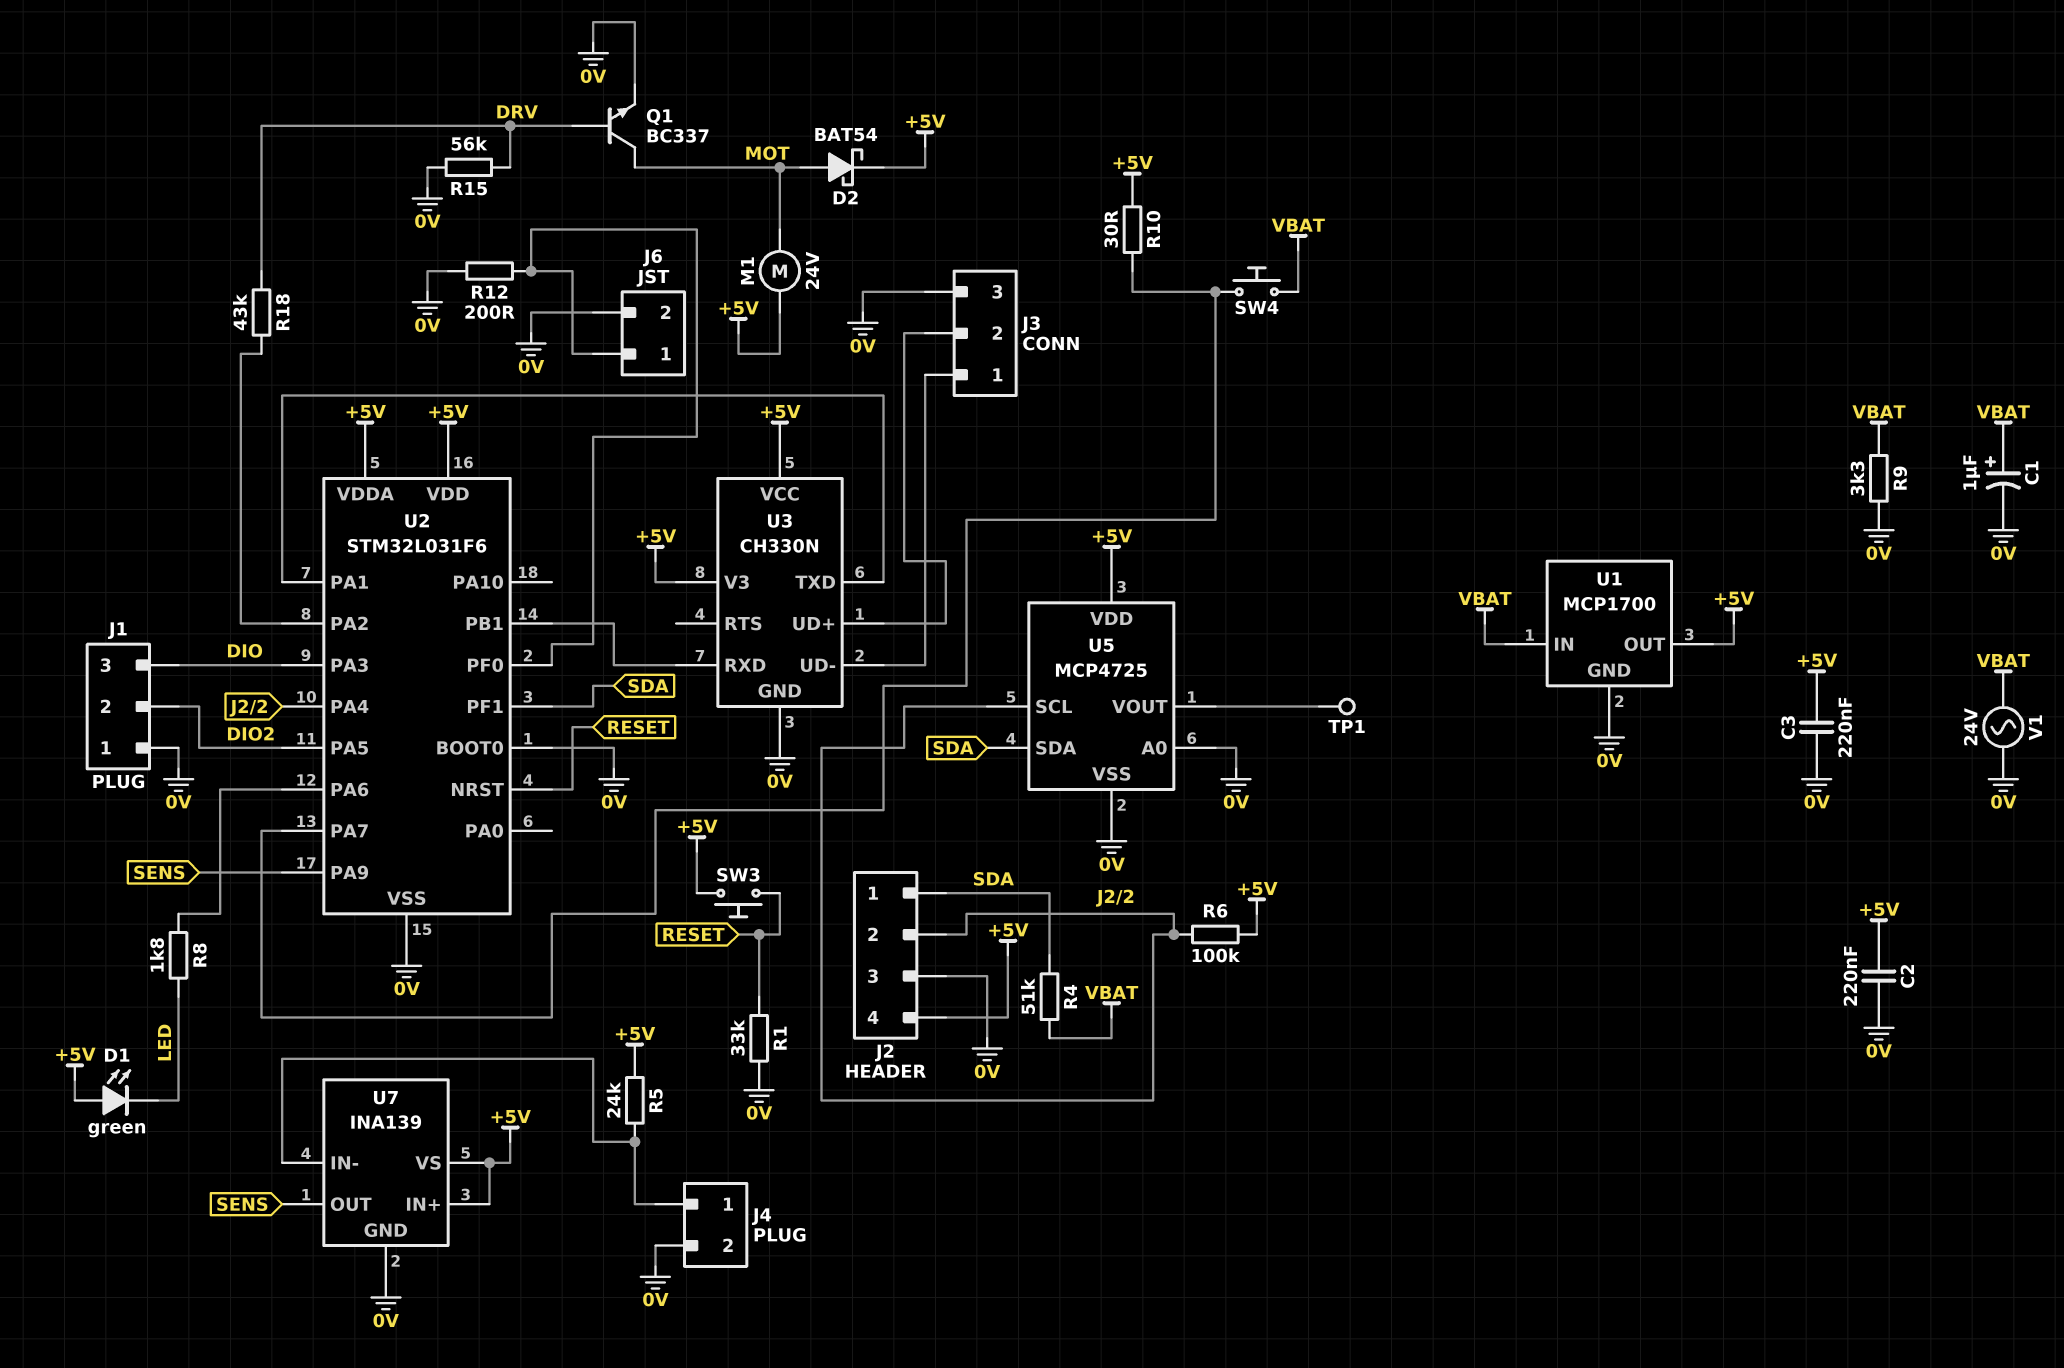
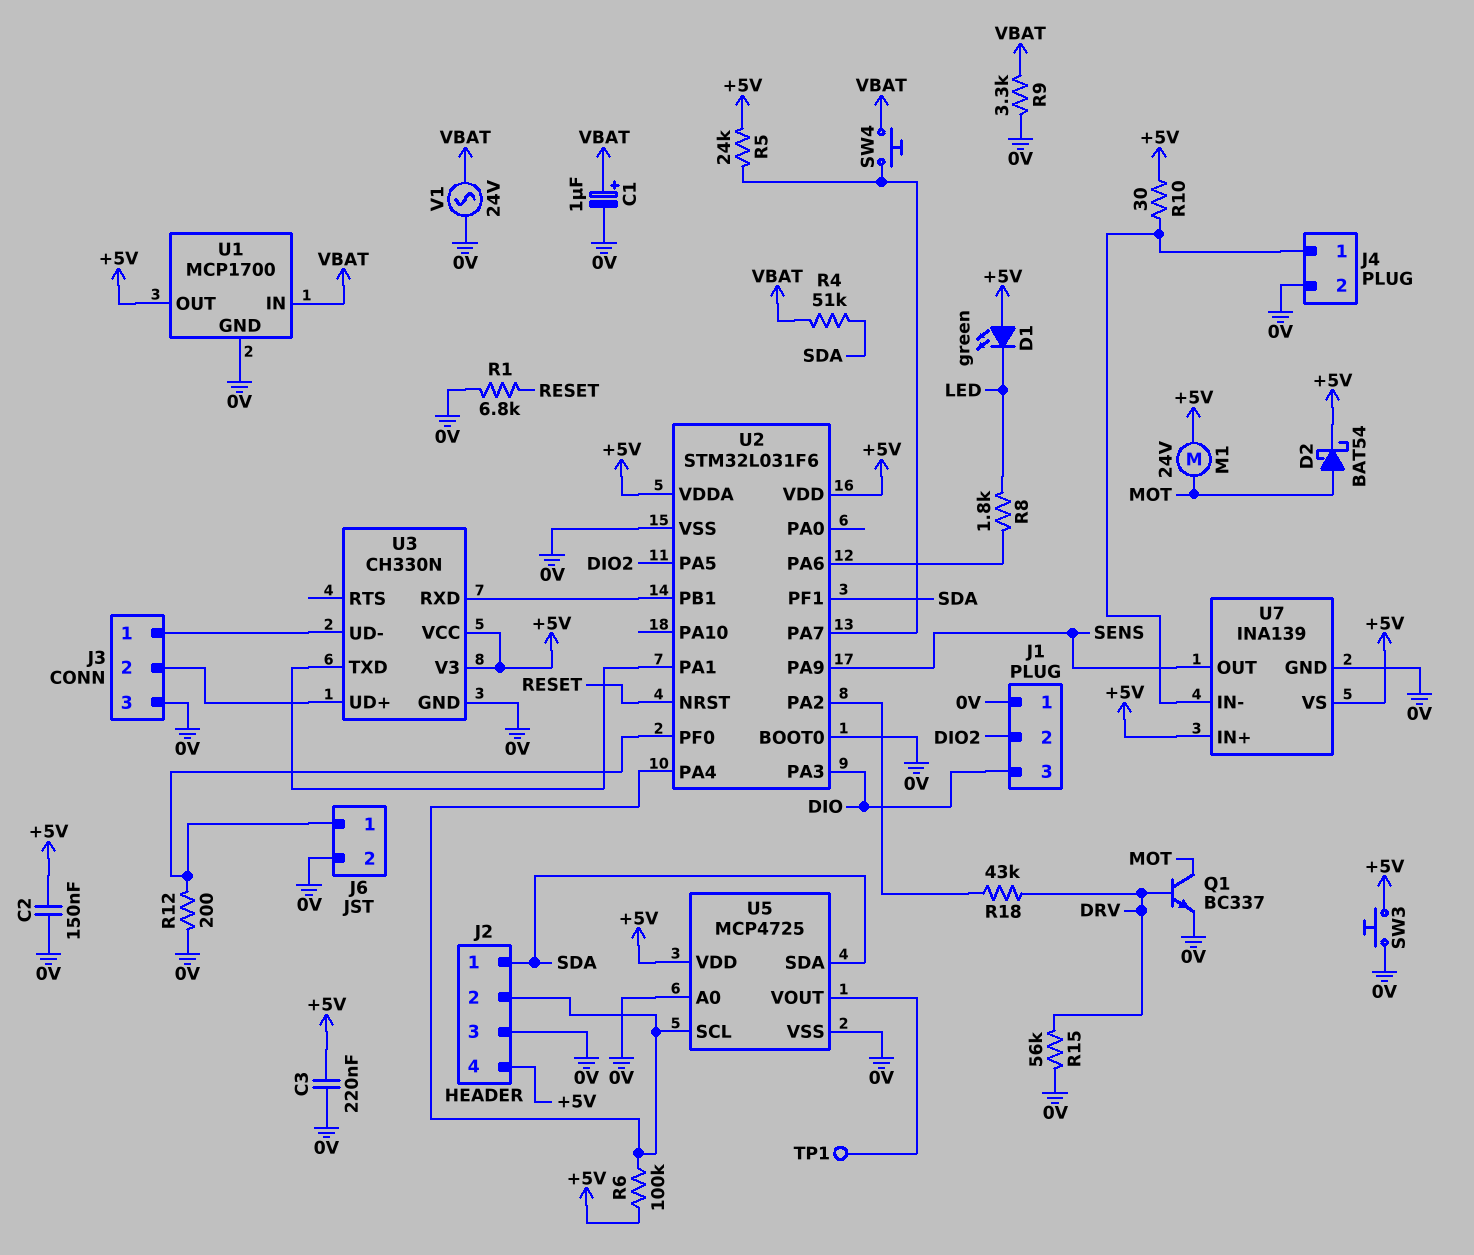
C2: 220nF (+5V, 0V) -> 150nF (+5V, 0V)
R1: 33k (0V, RESET) -> 6.8k (0V, RESET)
R5: 24k (+5V, J4/1) -> 24k (+5V, U2/PA7)
R10: 30 (+5V, U2/PA7) -> 30 (+5V, J4/1)
SW3: button (+5V, RESET) -> button (+5V, 0V)

